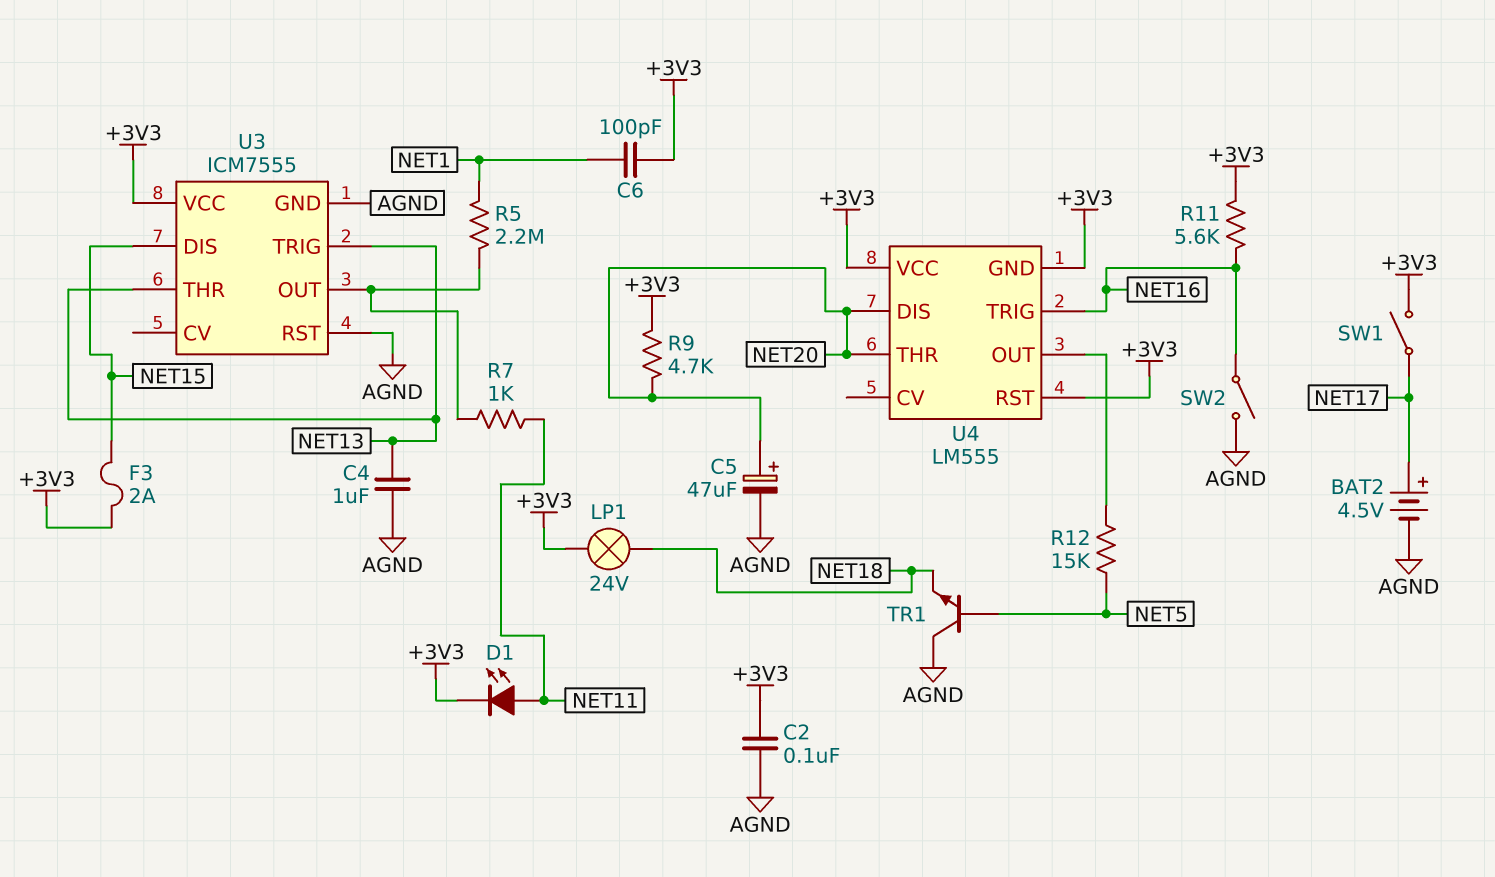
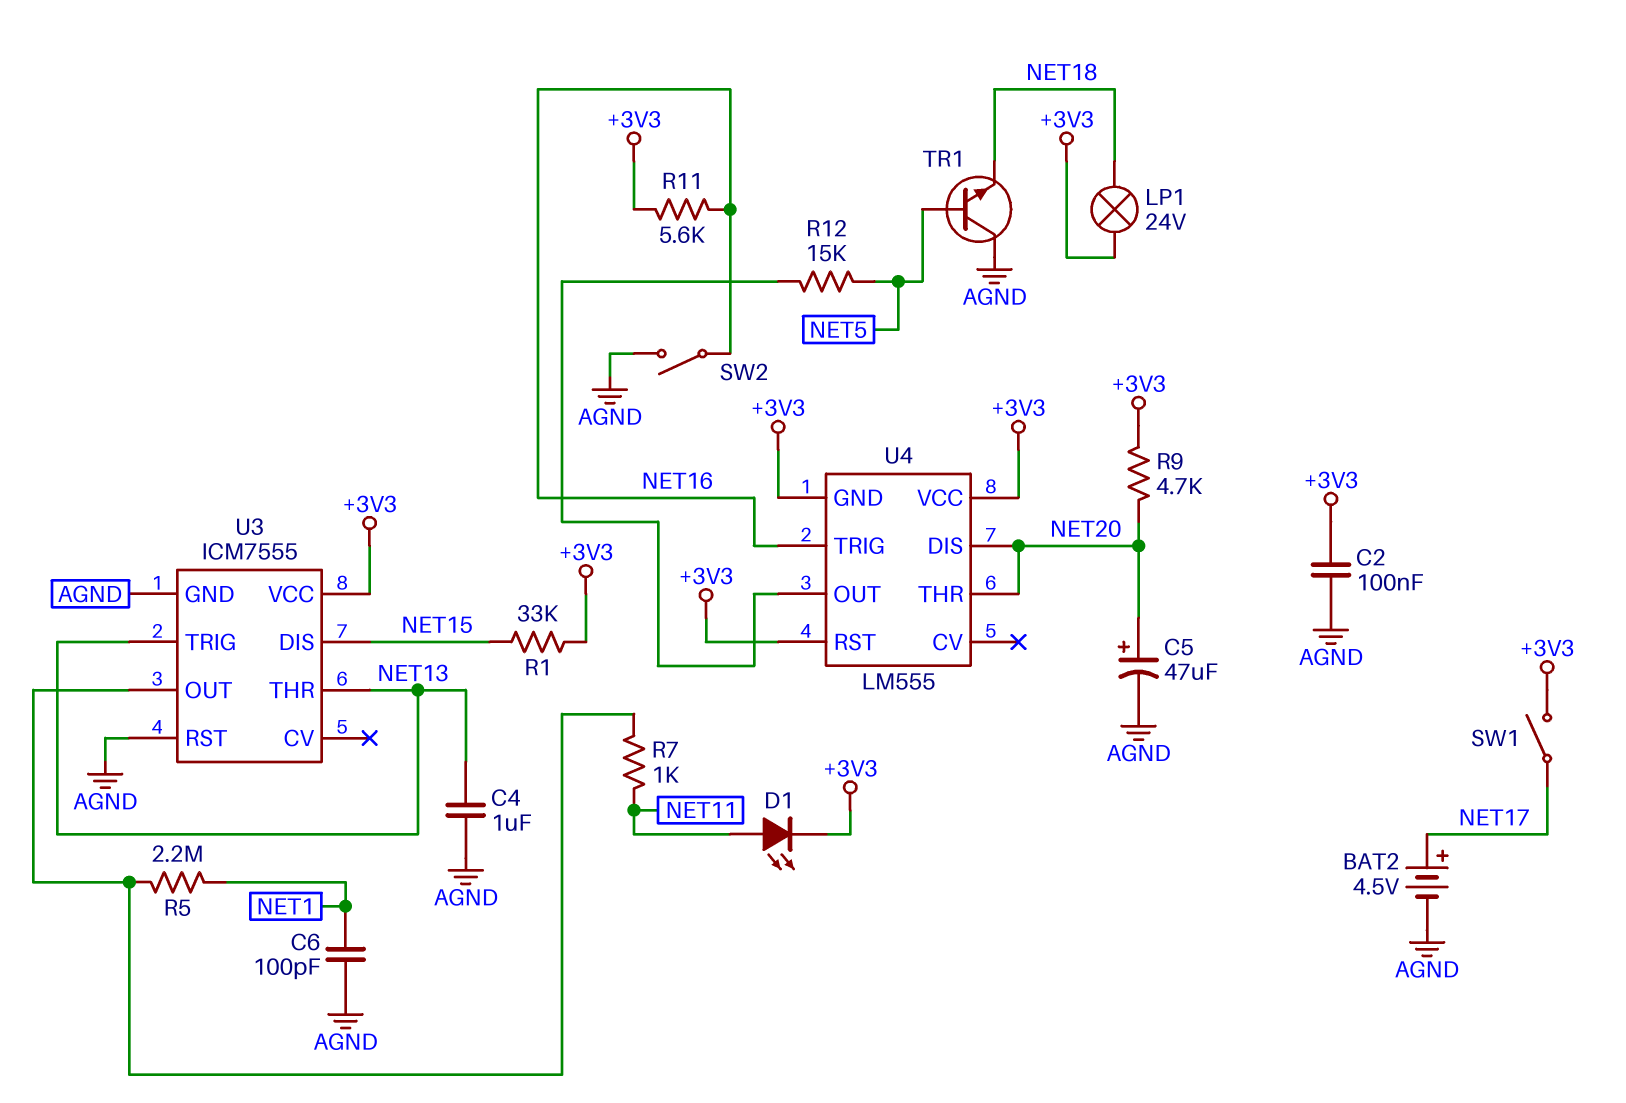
C6: 100pF (+3V3, NET1) -> 100pF (AGND, NET1)
F3: 2A (+3V3, NET15) -> none
R1: none -> 33k (+3V3, NET15)

